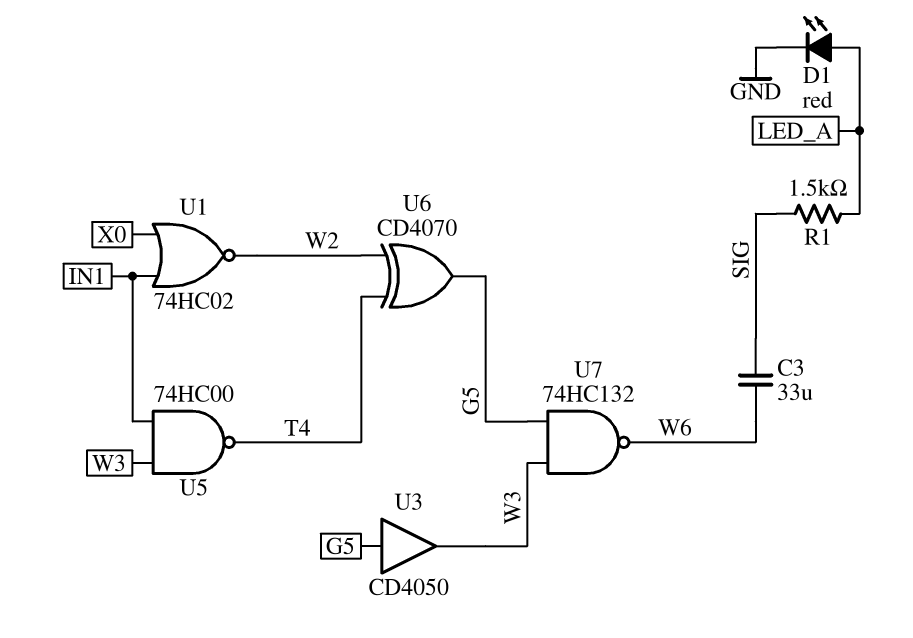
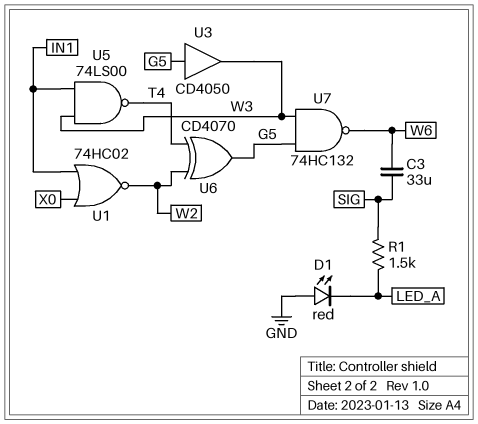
D1: LED red (A LED_A, K GND) -> LED red (A GND, K LED_A)
U5: NAND 74HC00 (in IN1, in W3, out T4) -> NAND 74LS00 (in IN1, in W3, out T4)

